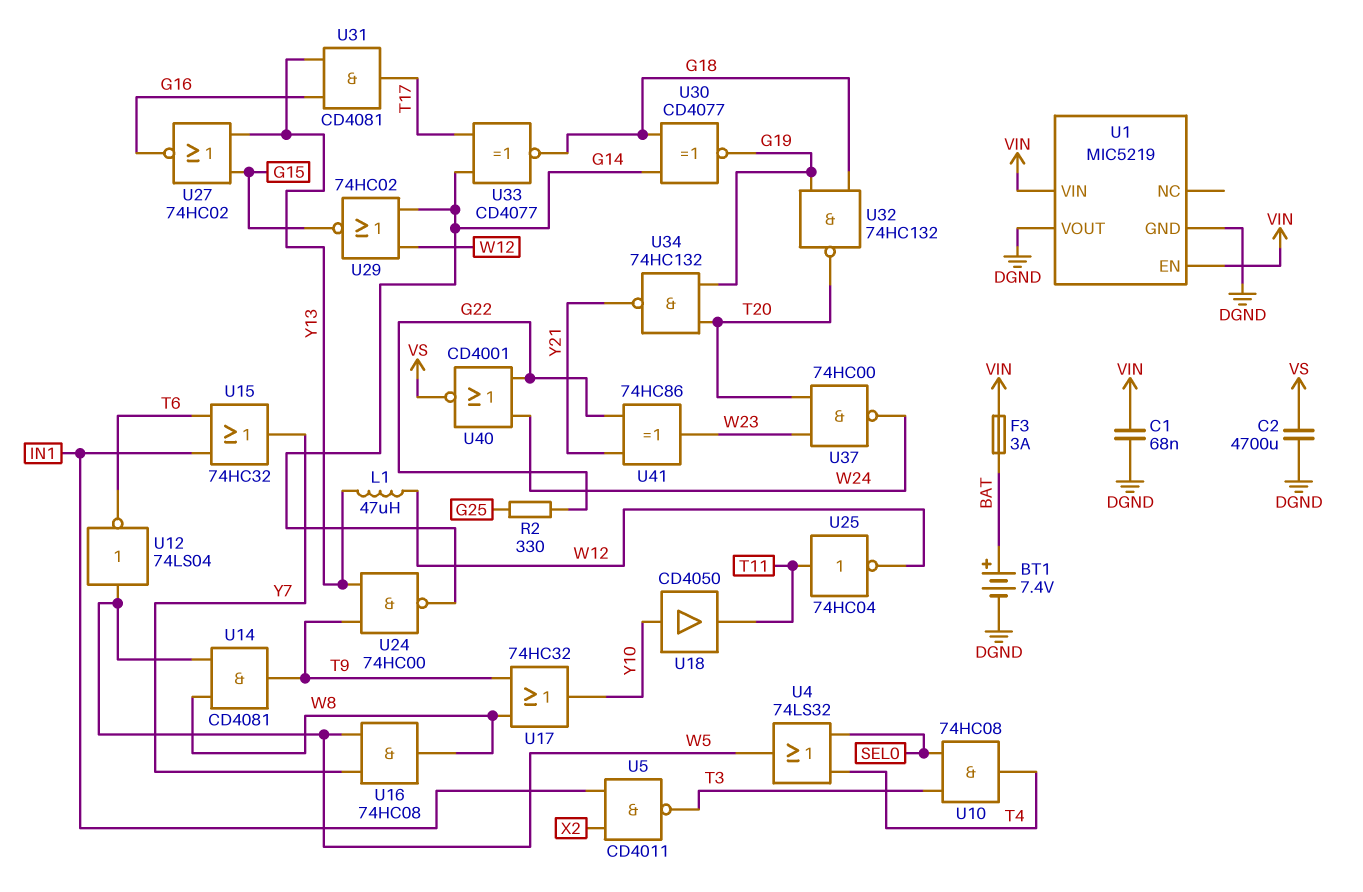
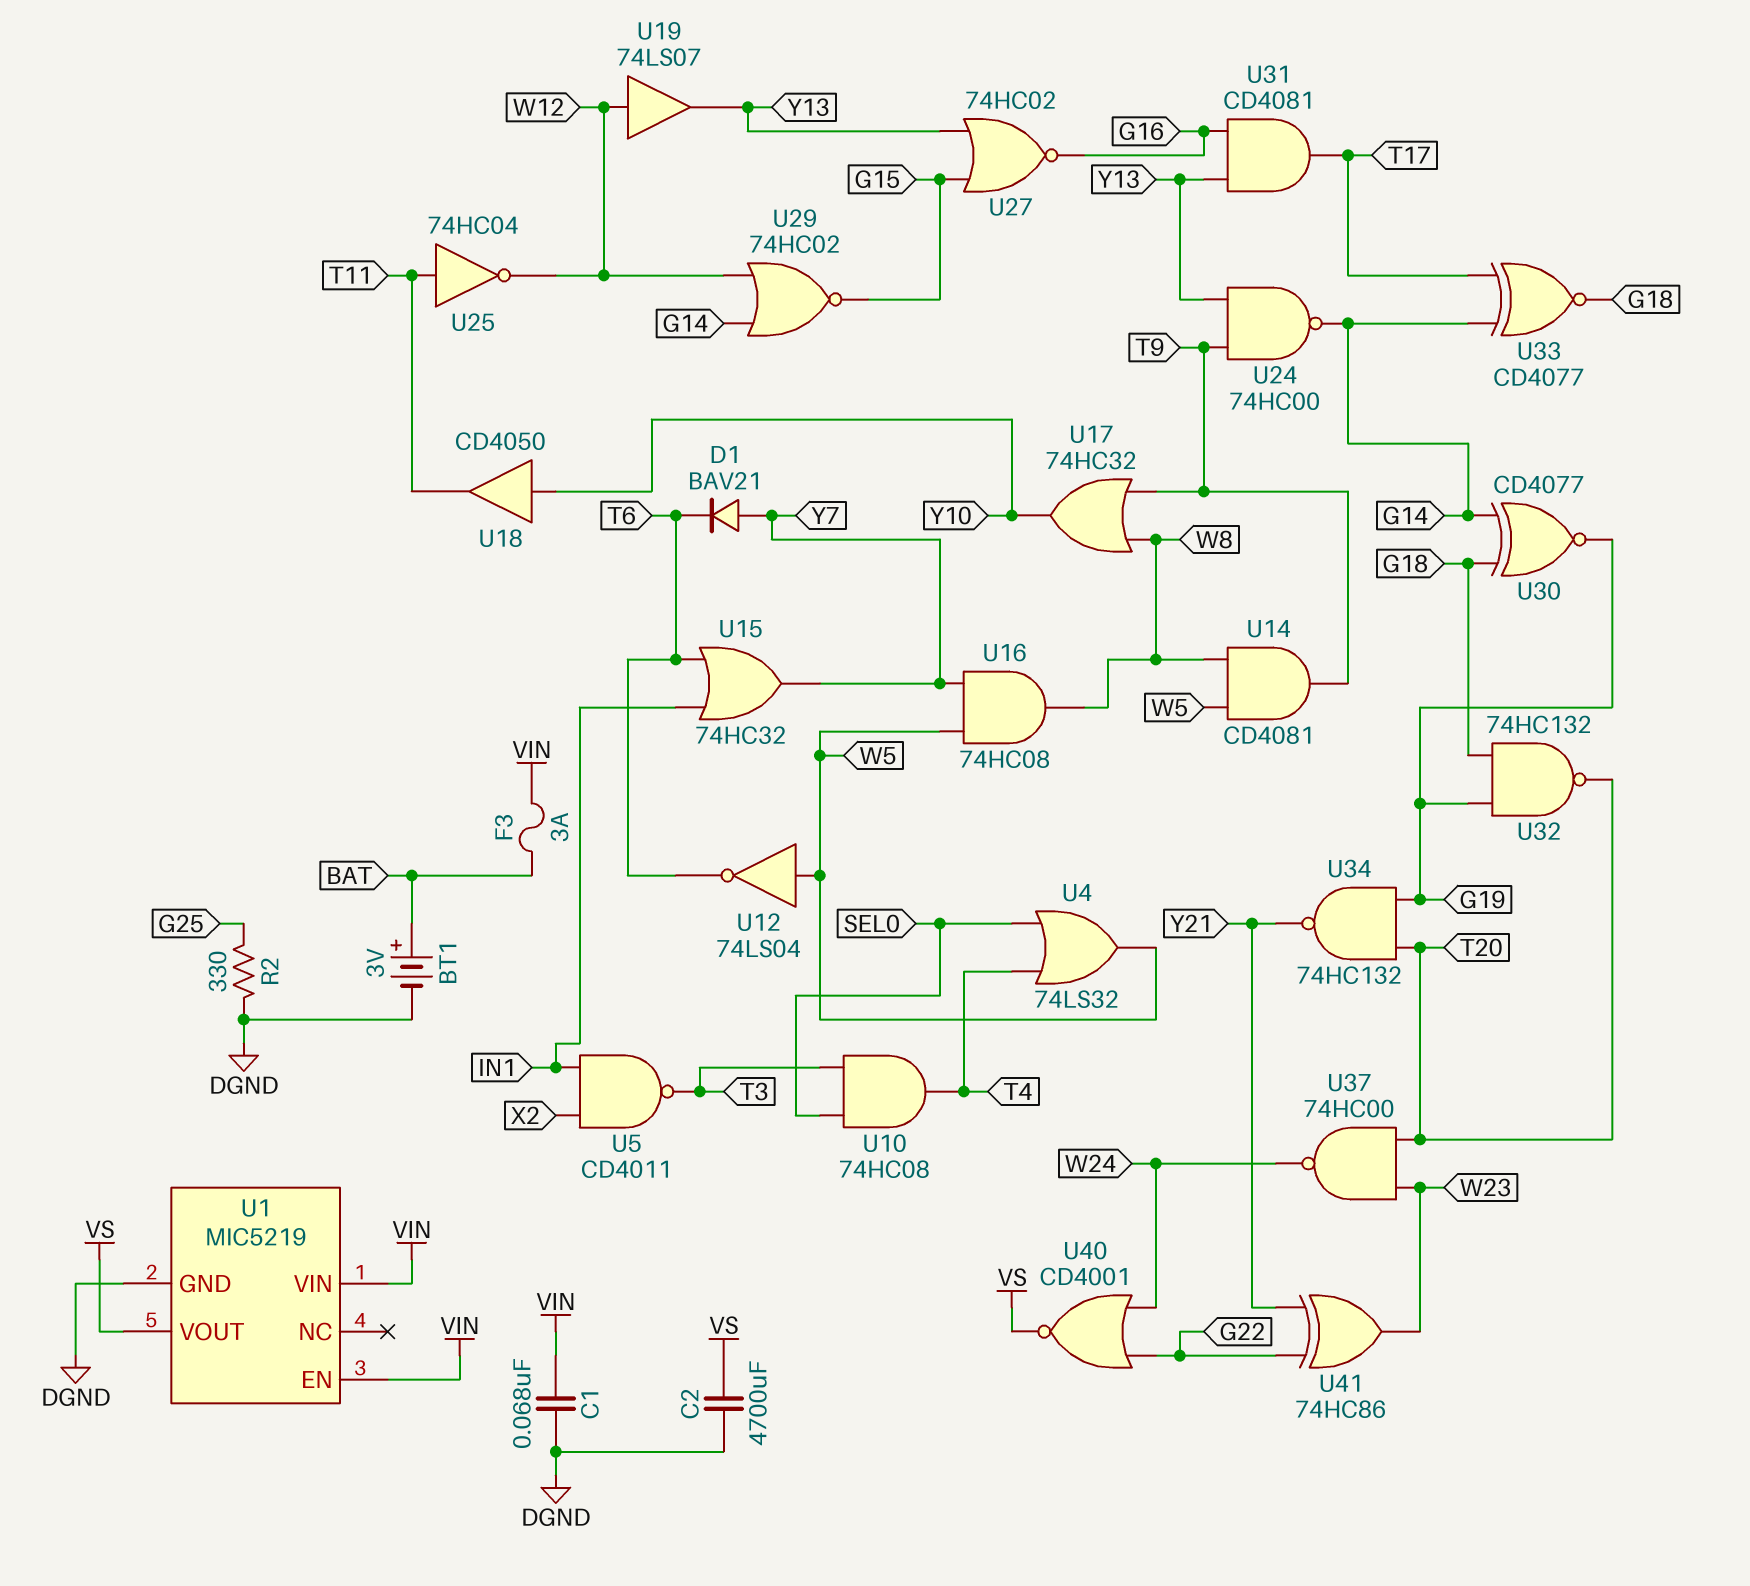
BT1: 7.4V (plus BAT, minus DGND) -> 3V (plus BAT, minus DGND)
D1: none -> diode BAV21 (A Y7, K T6)
L1: 47uH (W12, Y13) -> none
R2: 330 (G22, G25) -> 330 (DGND, G25)
U1 pin VOUT: DGND -> VS
U19: none -> buffer 74LS07 (in W12, out Y13)

